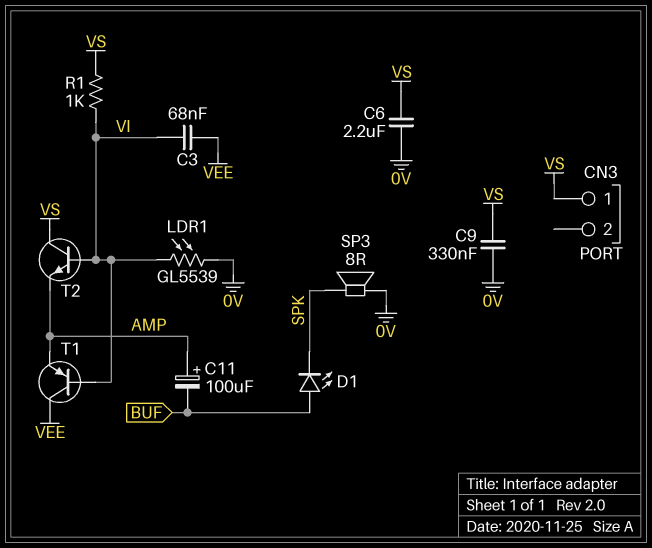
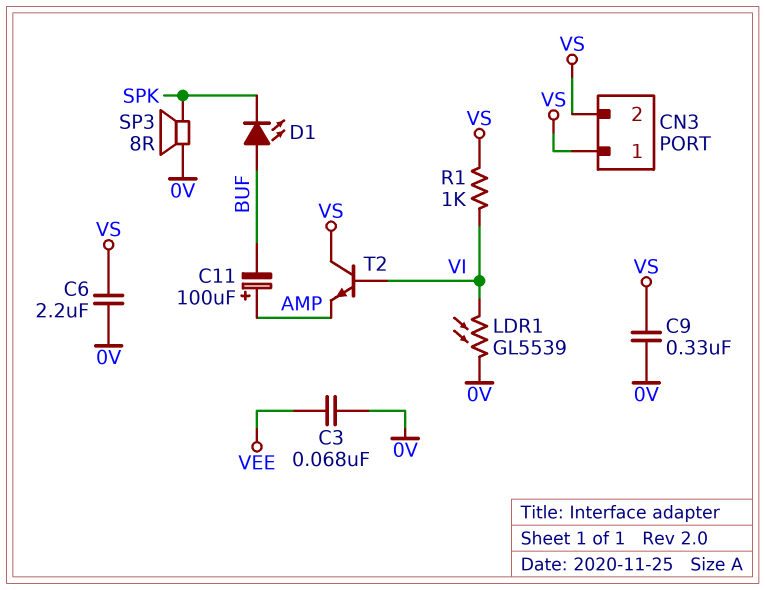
C3: 68nF (VEE, VI) -> 68nF (0V, VEE)
CN3 pin 2: none -> VS
T1: PNP (B VI, C VEE, E AMP) -> none

